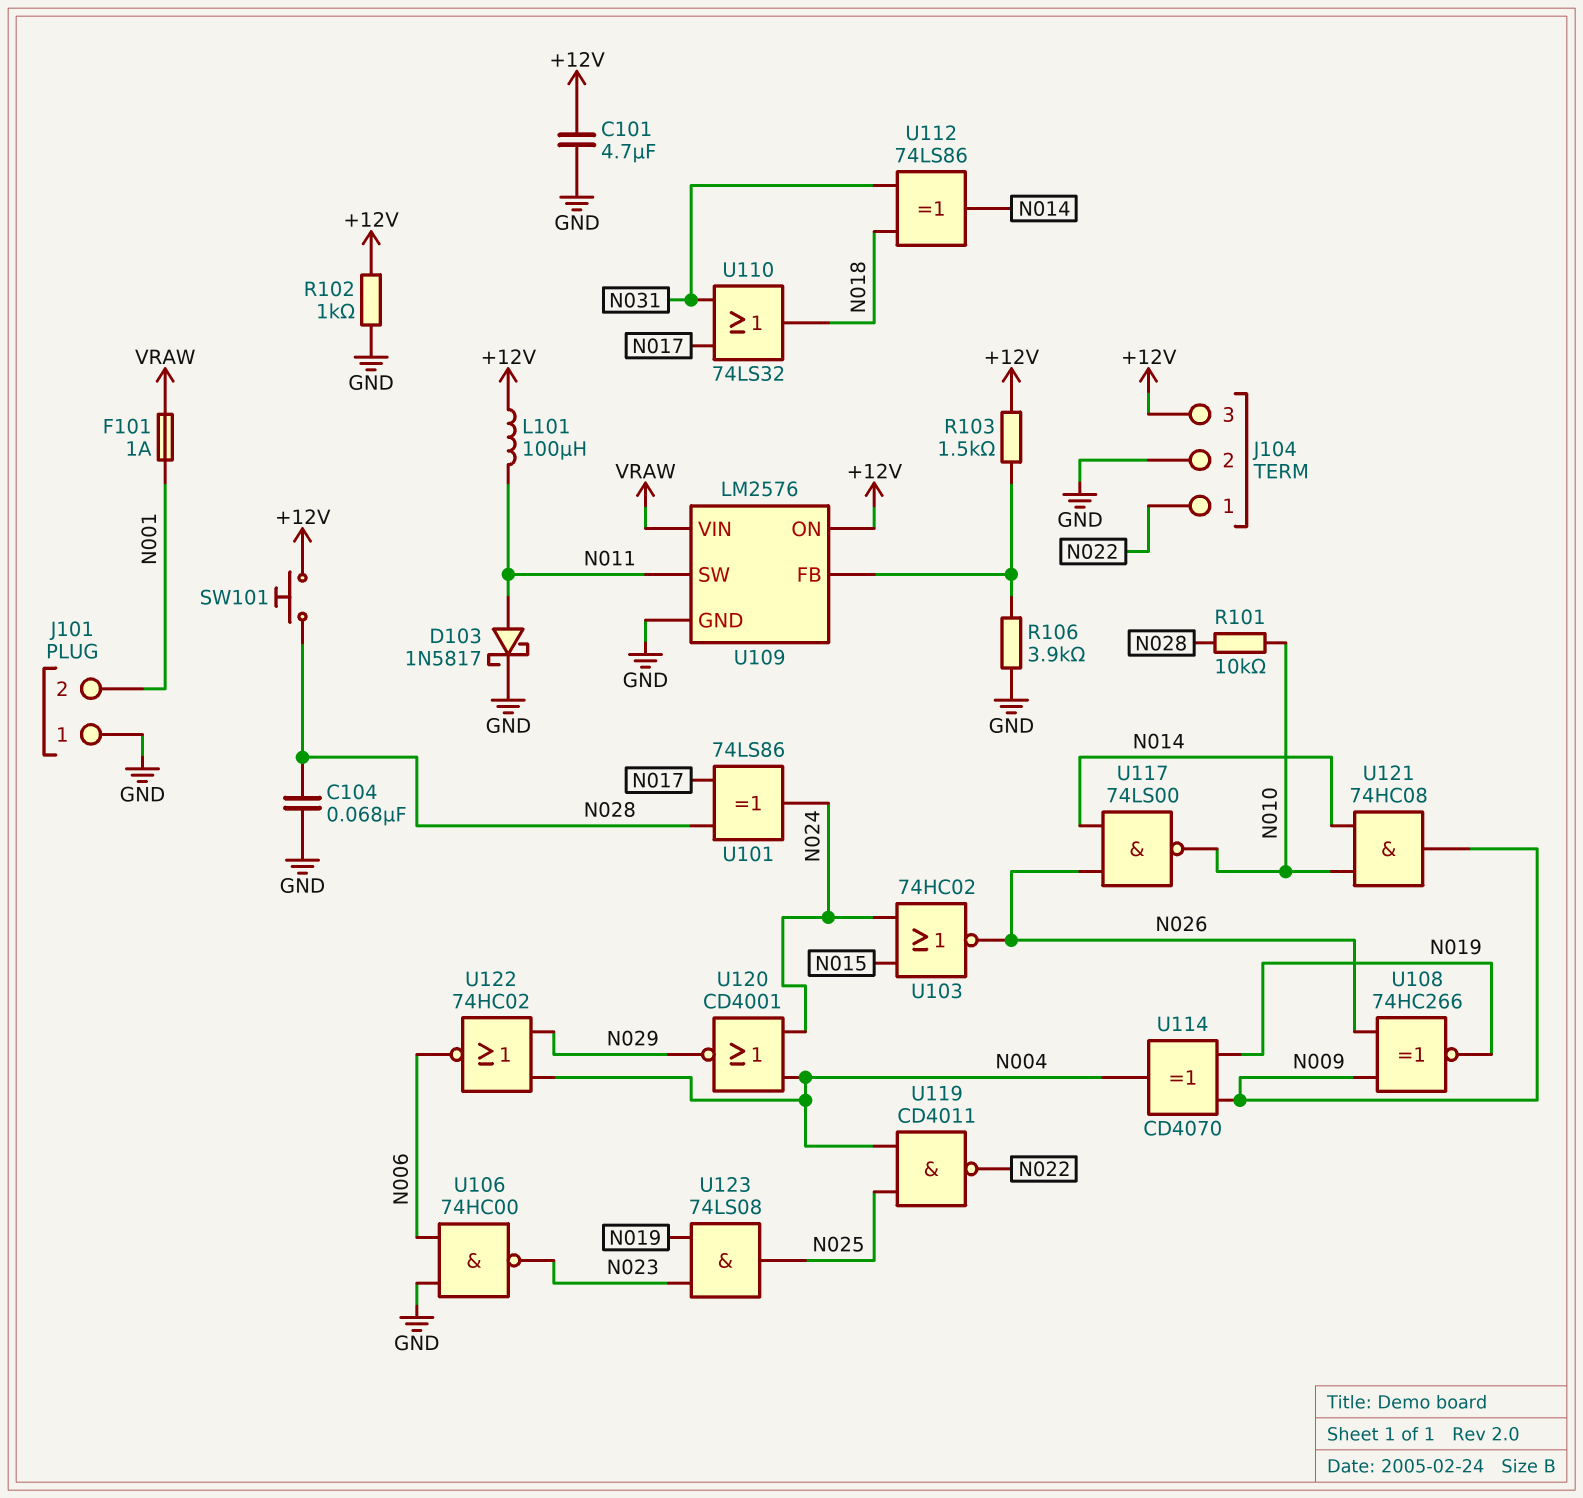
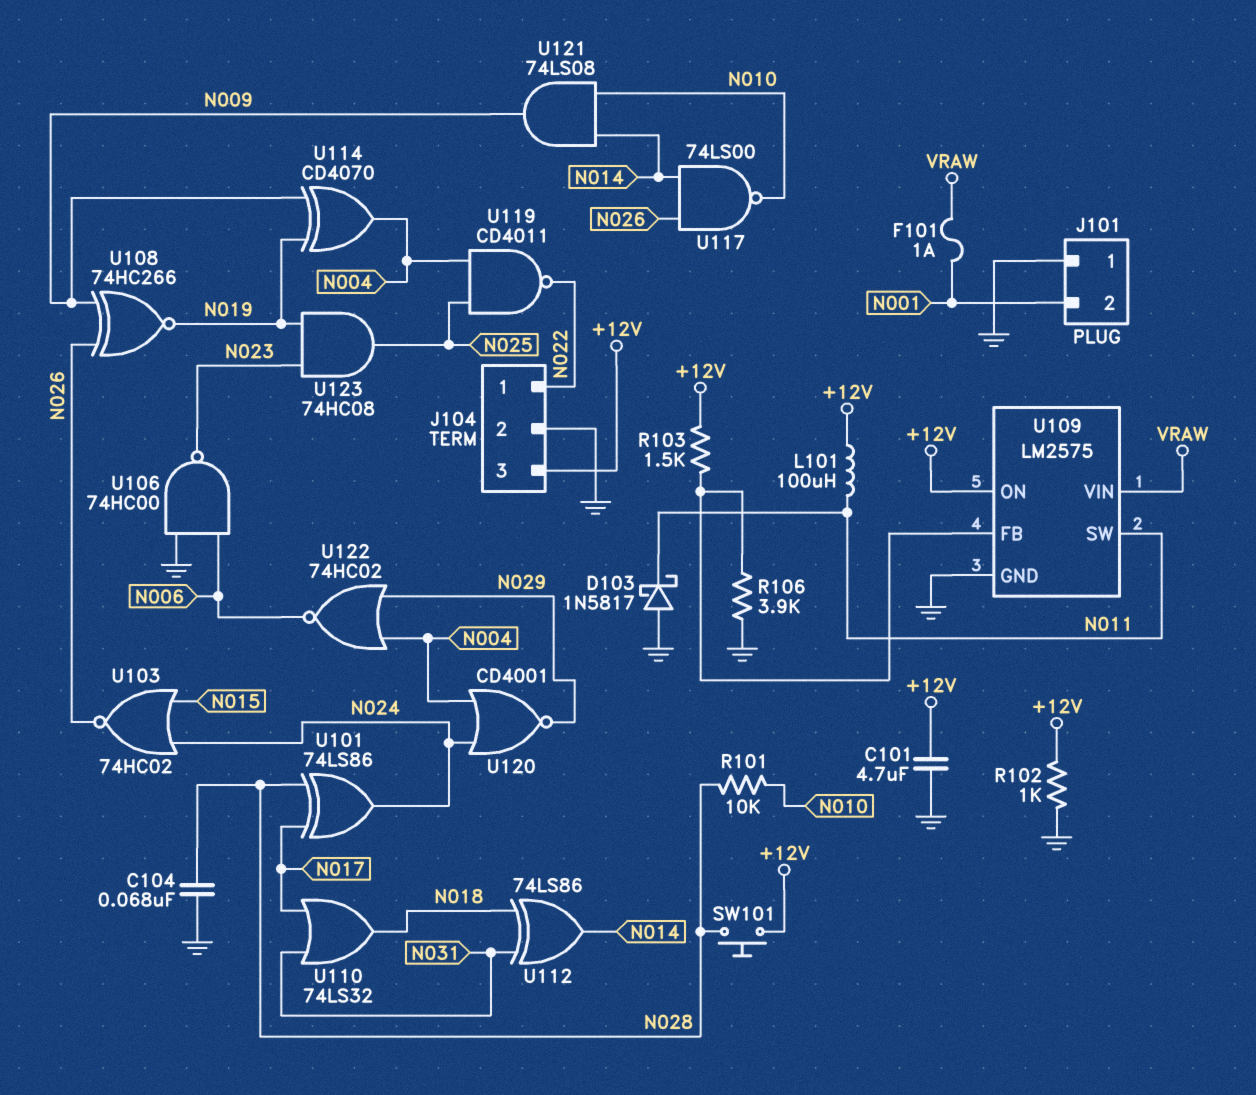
D103: schottky 1N5817 (A N011, K GND) -> schottky 1N5817 (A GND, K N011)
U109: LM2576 -> LM2575
U121: AND 74HC08 (in N010, in N014, out N009) -> AND 74LS08 (in N010, in N014, out N009)
U123: AND 74LS08 (in N019, in N023, out N025) -> AND 74HC08 (in N019, in N023, out N025)

